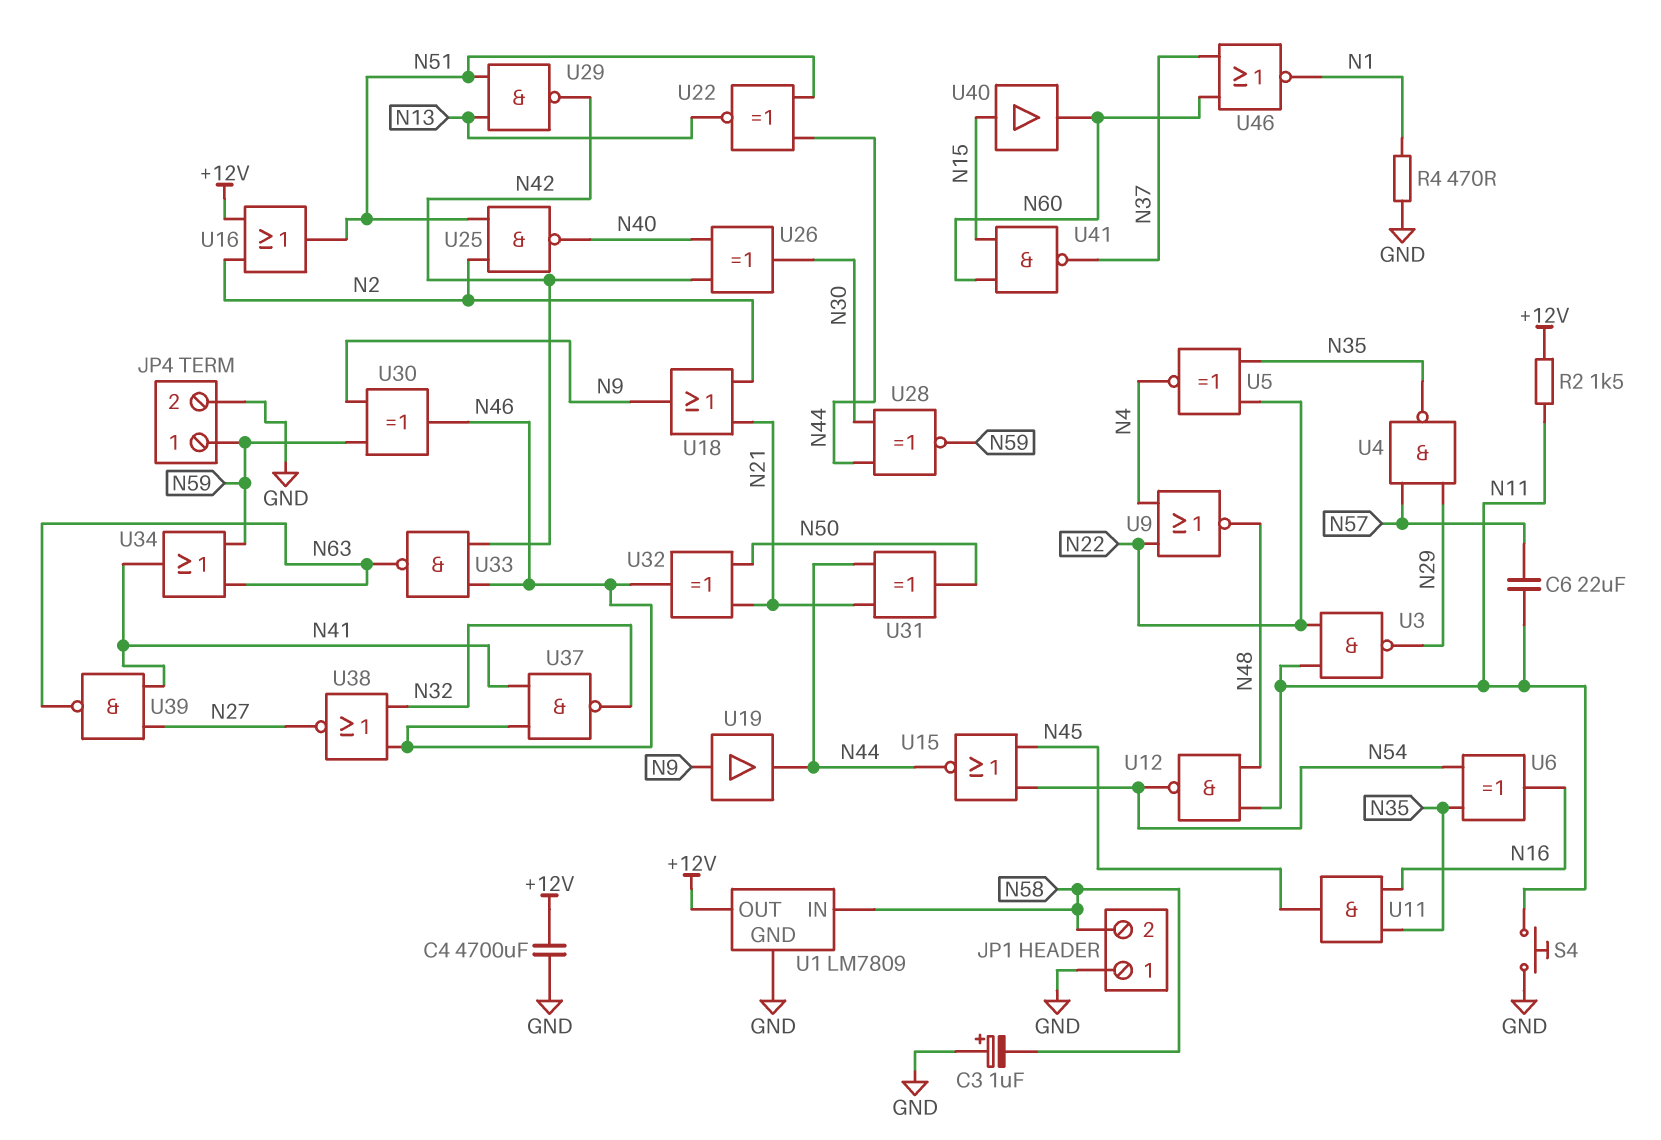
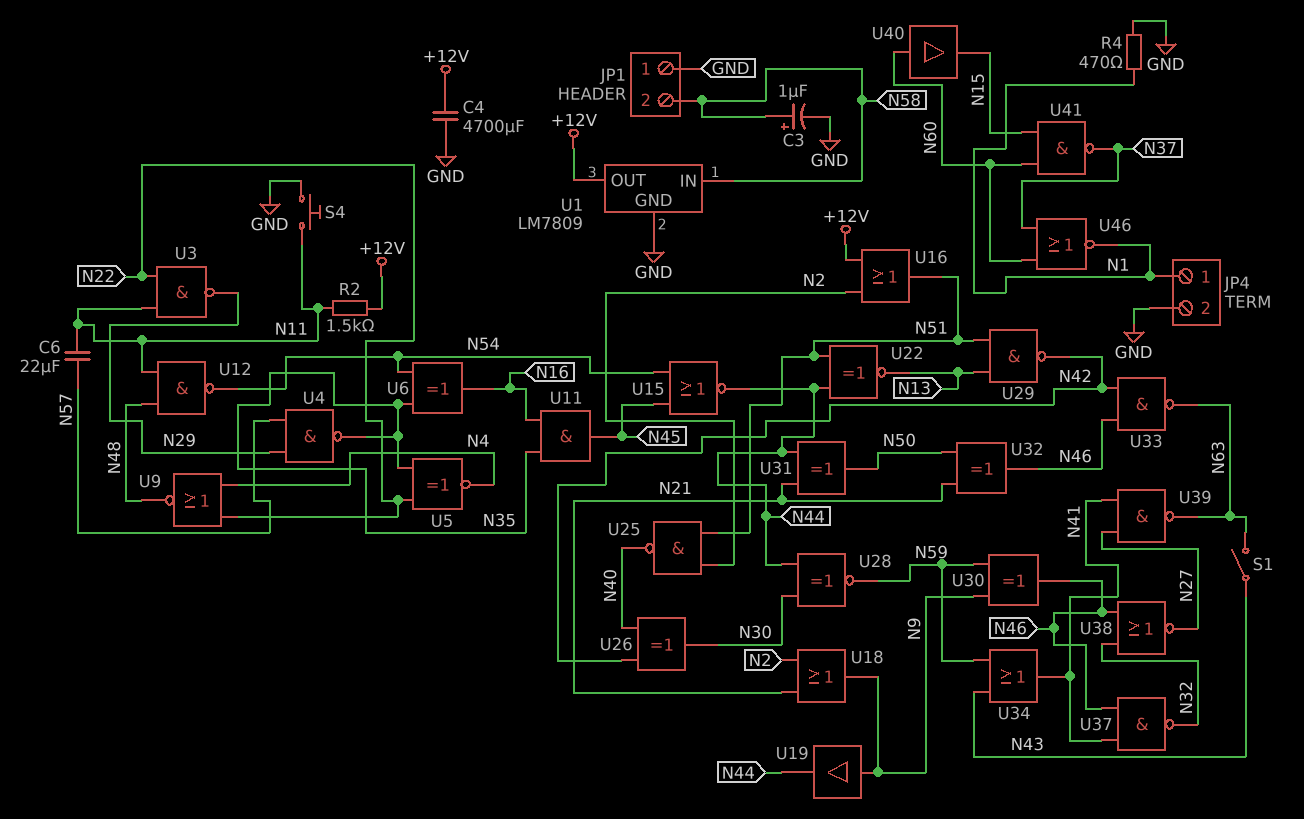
C3: 1uF (plus GND, minus N58) -> 1uF (plus N58, minus GND)
JP4 pin 1: N59 -> N1
S1: none -> switch (N43, N63)
U34: OR (in N59, in N63, out N41) -> OR (in N43, in N59, out N41)
U40: buffer (in N15, out N60) -> buffer (in N60, out N15)

